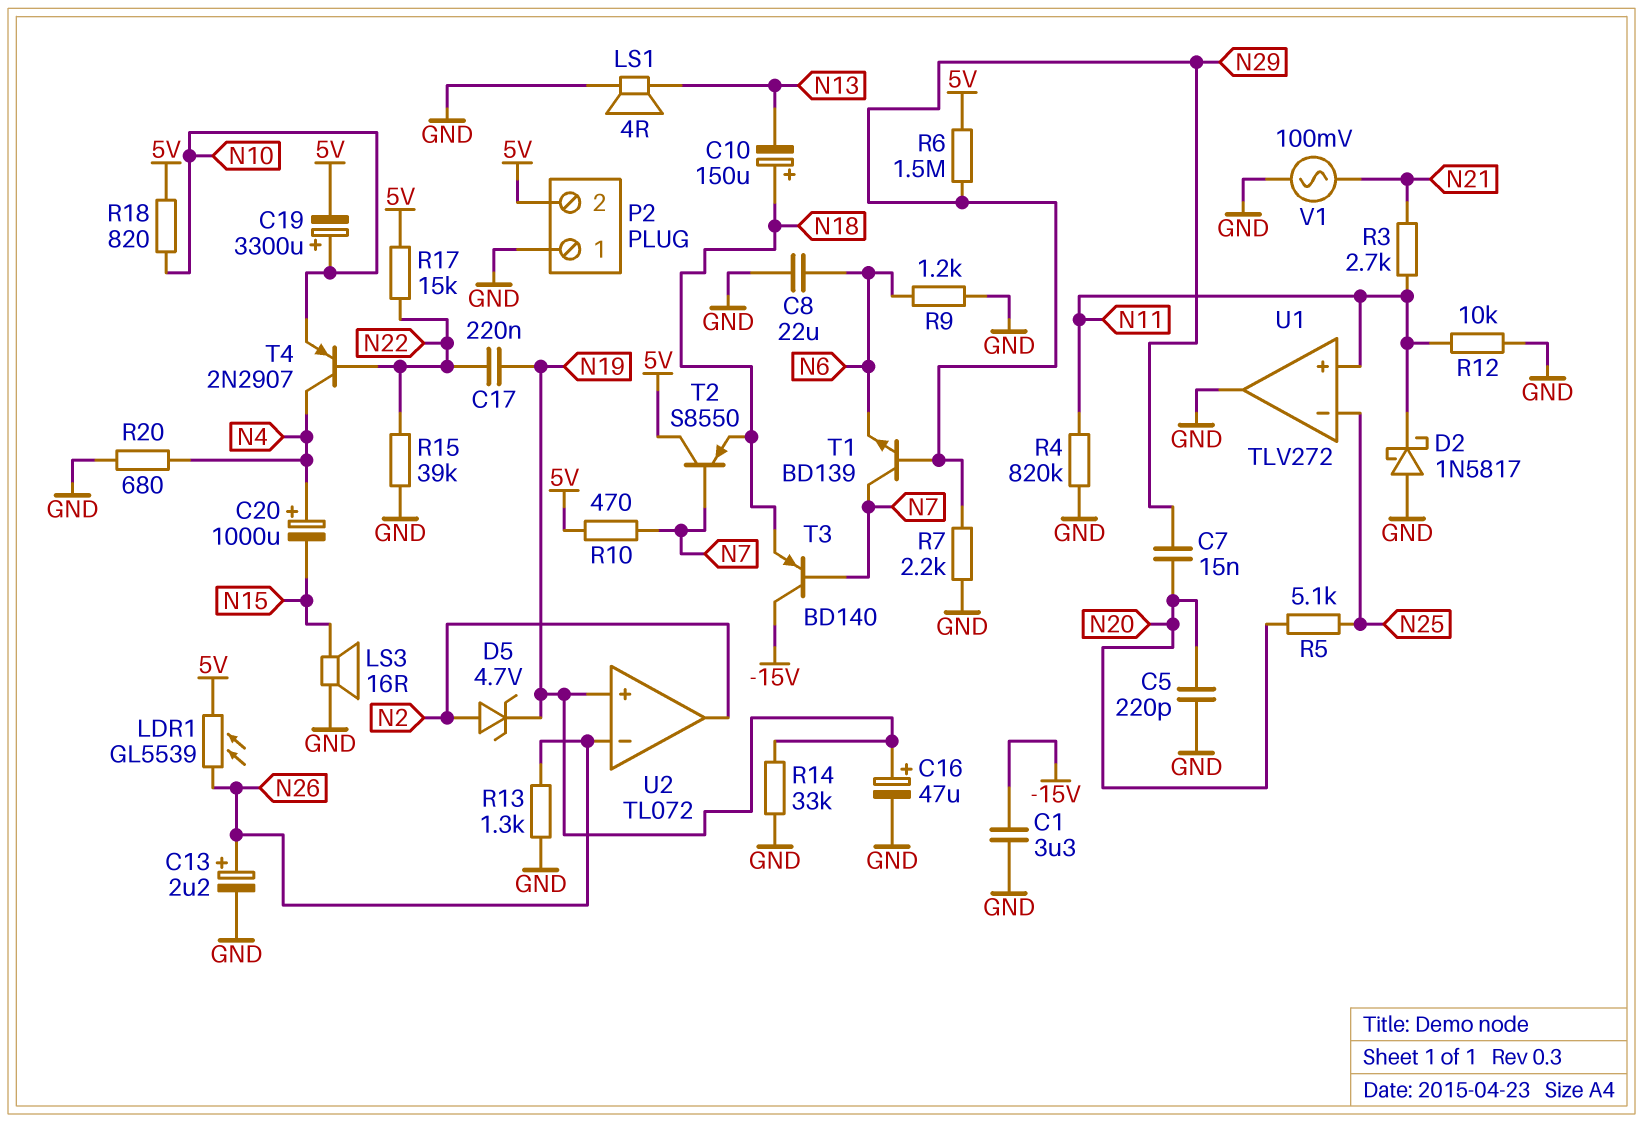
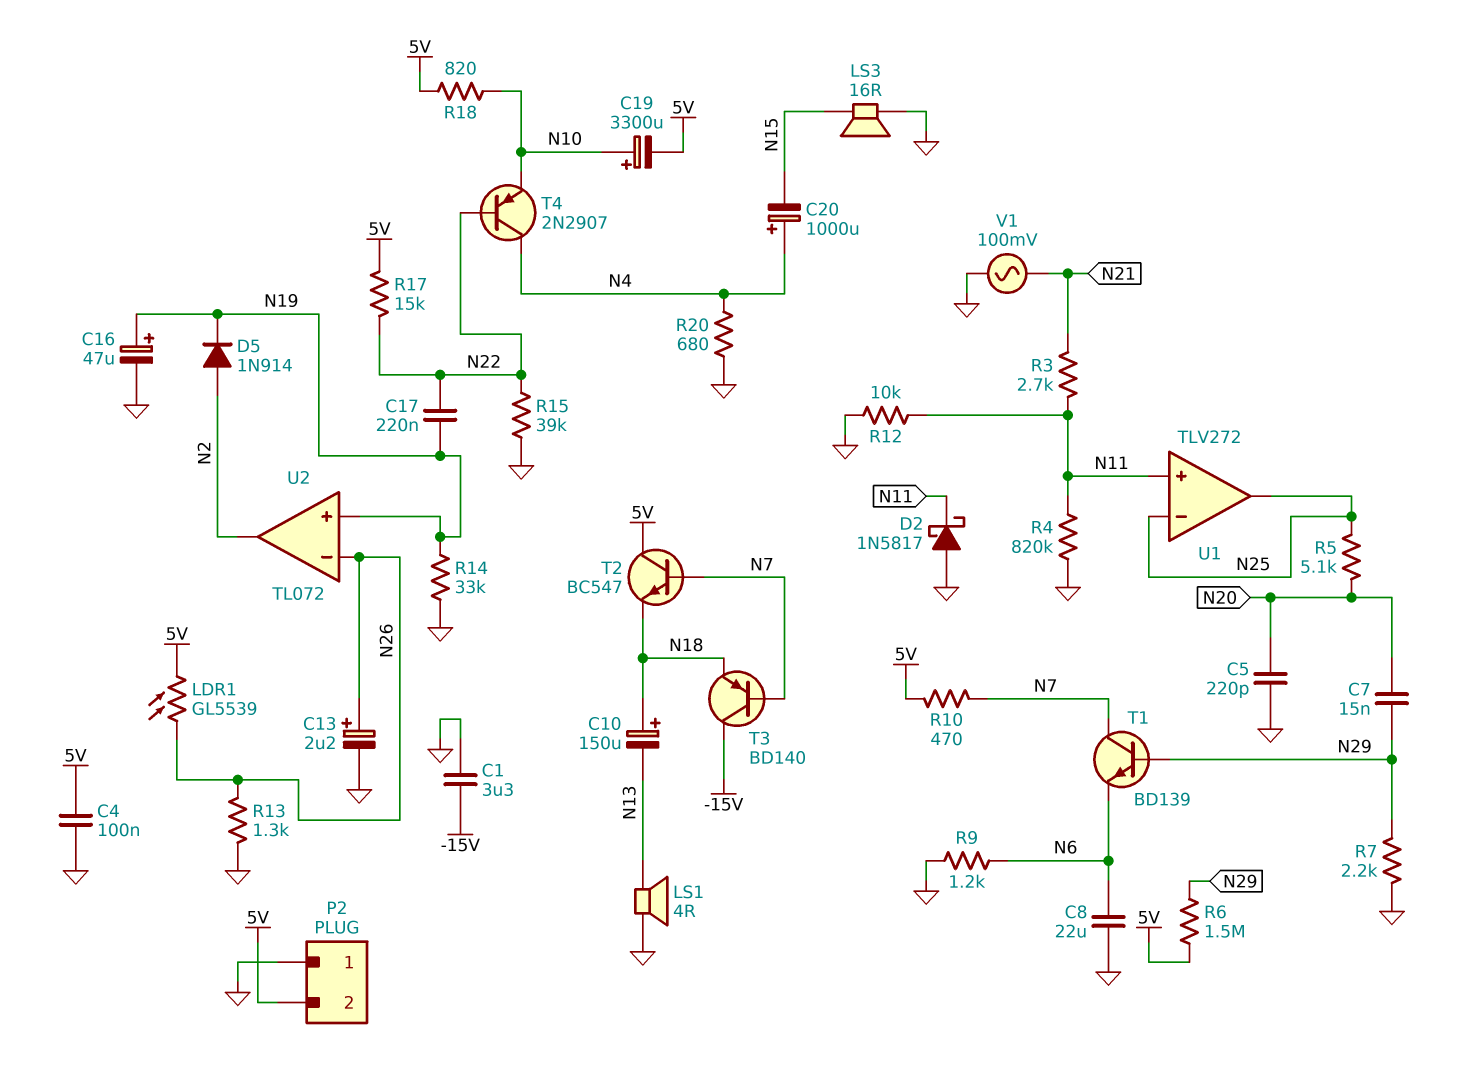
C4: none -> 100nF (5V, GND)
D5: zener 4.7V (A N2, K N19) -> diode 1N914 (A N2, K N19)
T2: PNP S8550 (B N7, C 5V, E N18) -> NPN BC547 (B N7, C 5V, E N18)
U1 pin out: GND -> N25

